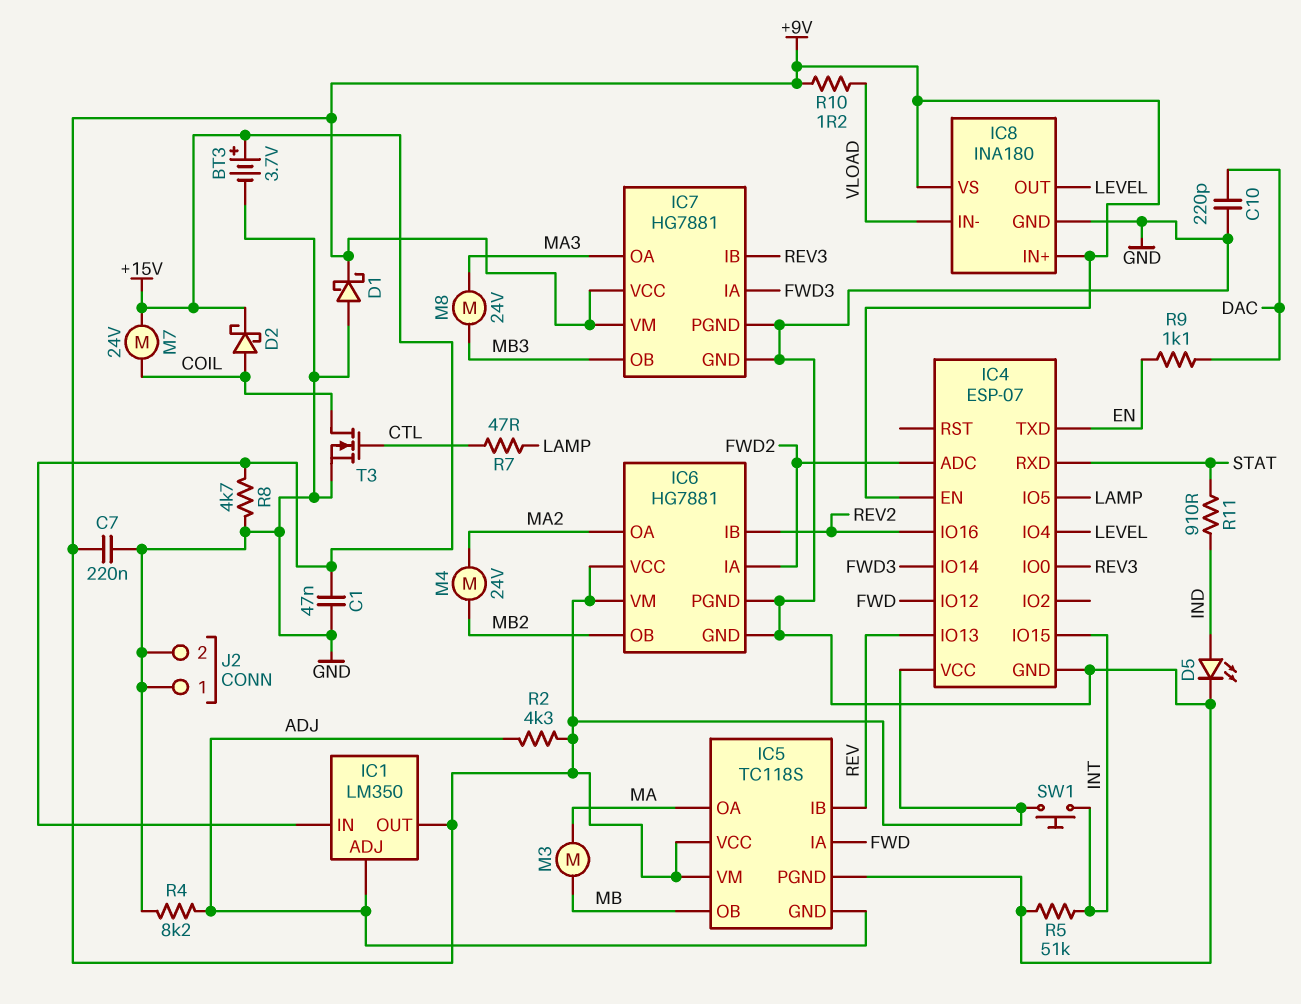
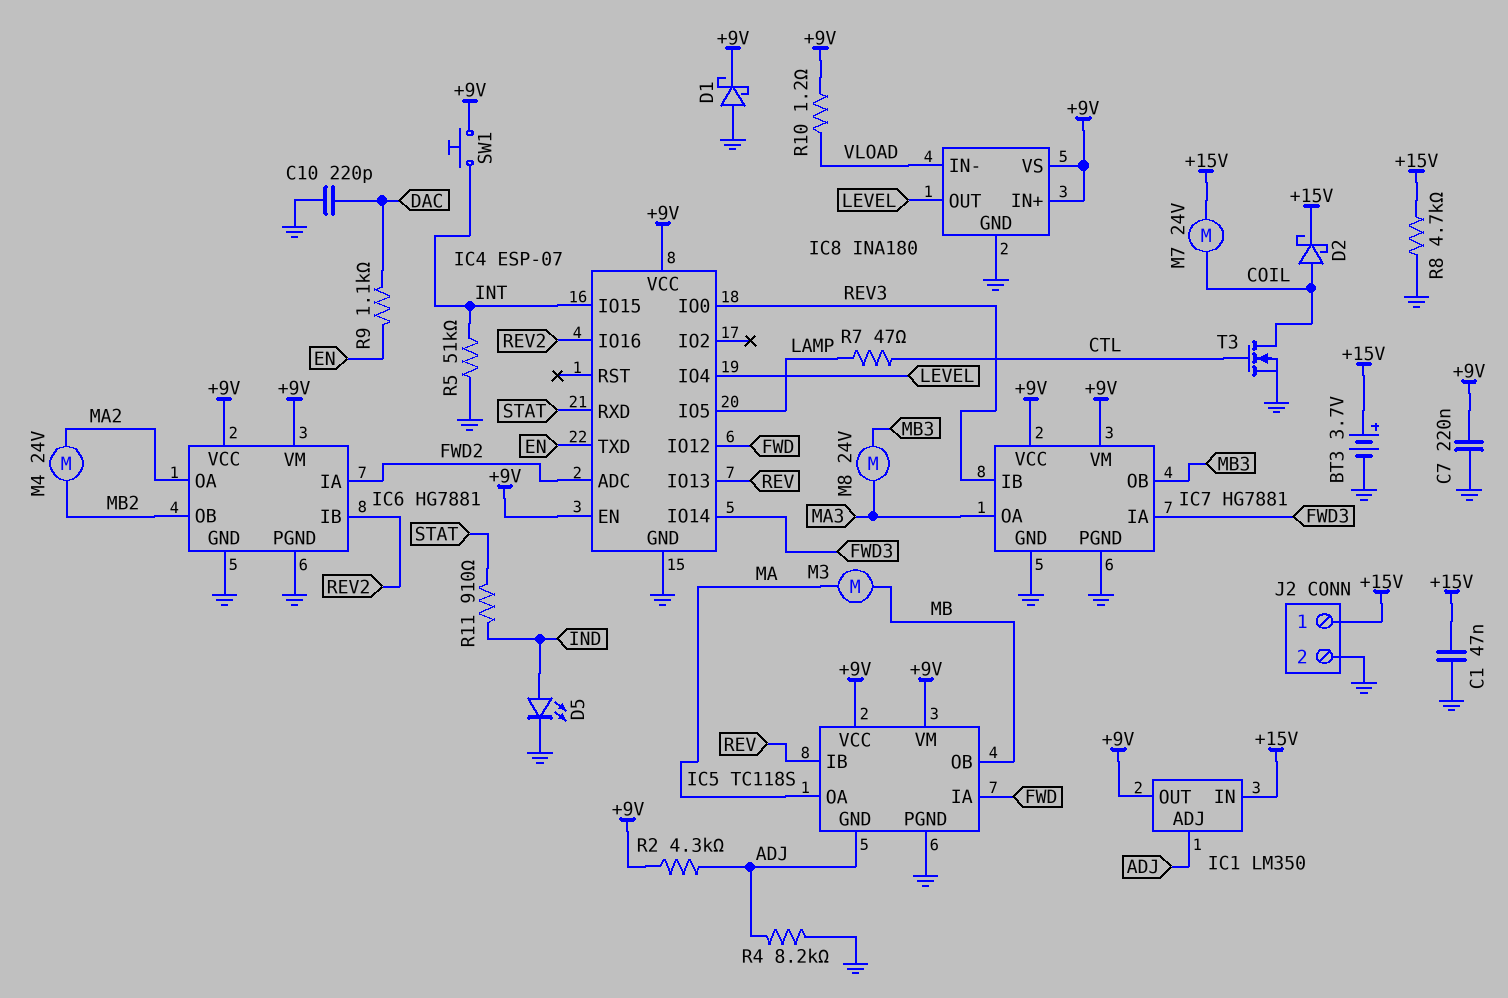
J2 pin 1: GND -> +15V

